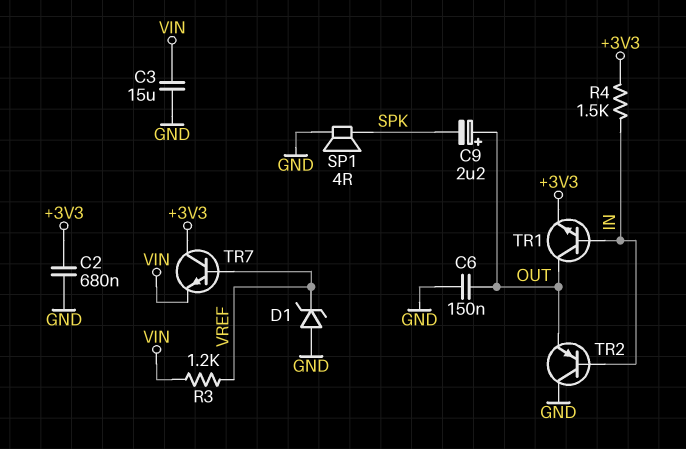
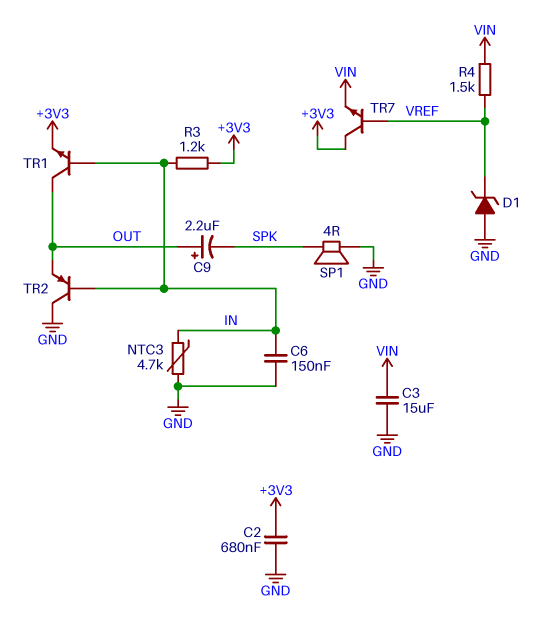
C6: 150nF (GND, OUT) -> 150nF (GND, IN)
NTC3: none -> 4.7k (GND, IN)
R3: 1.2k (VIN, VREF) -> 1.2k (+3V3, IN)
R4: 1.5k (+3V3, IN) -> 1.5k (VIN, VREF)

